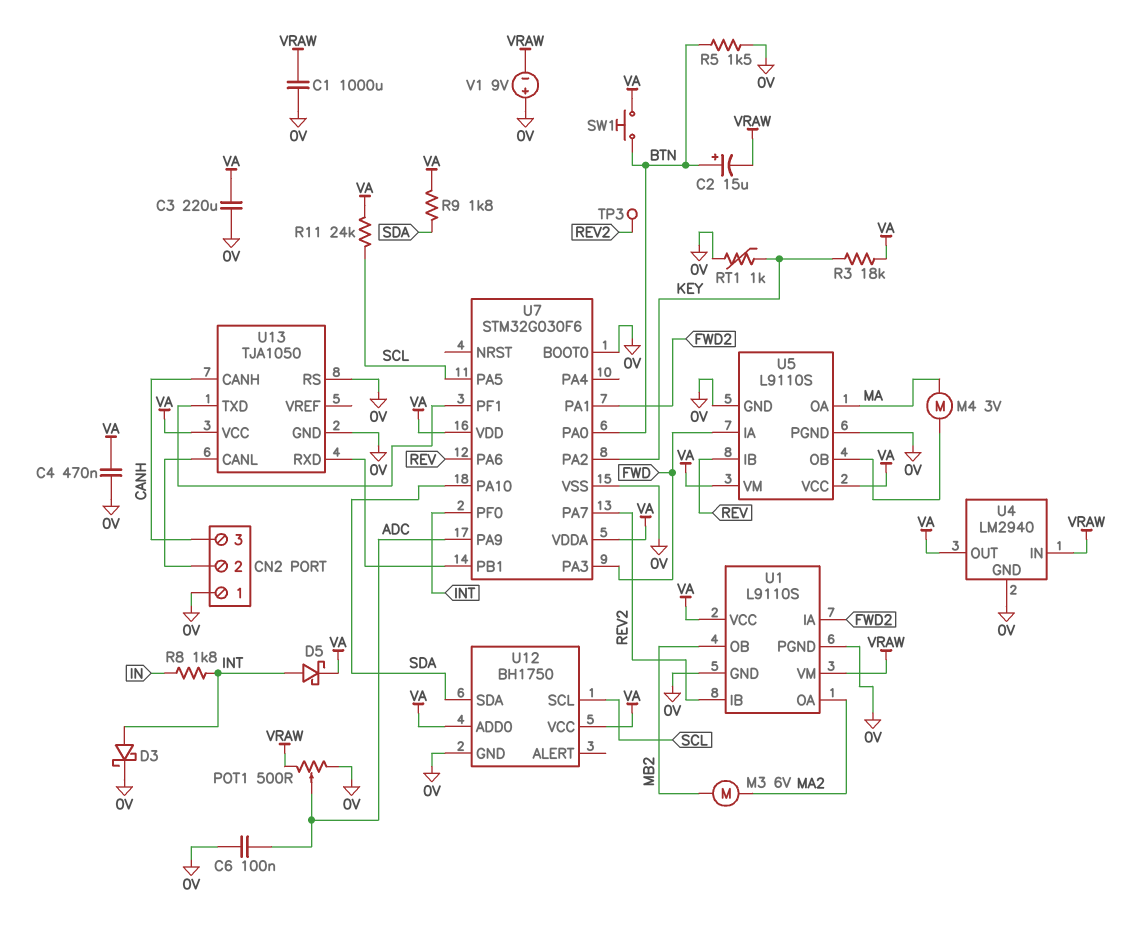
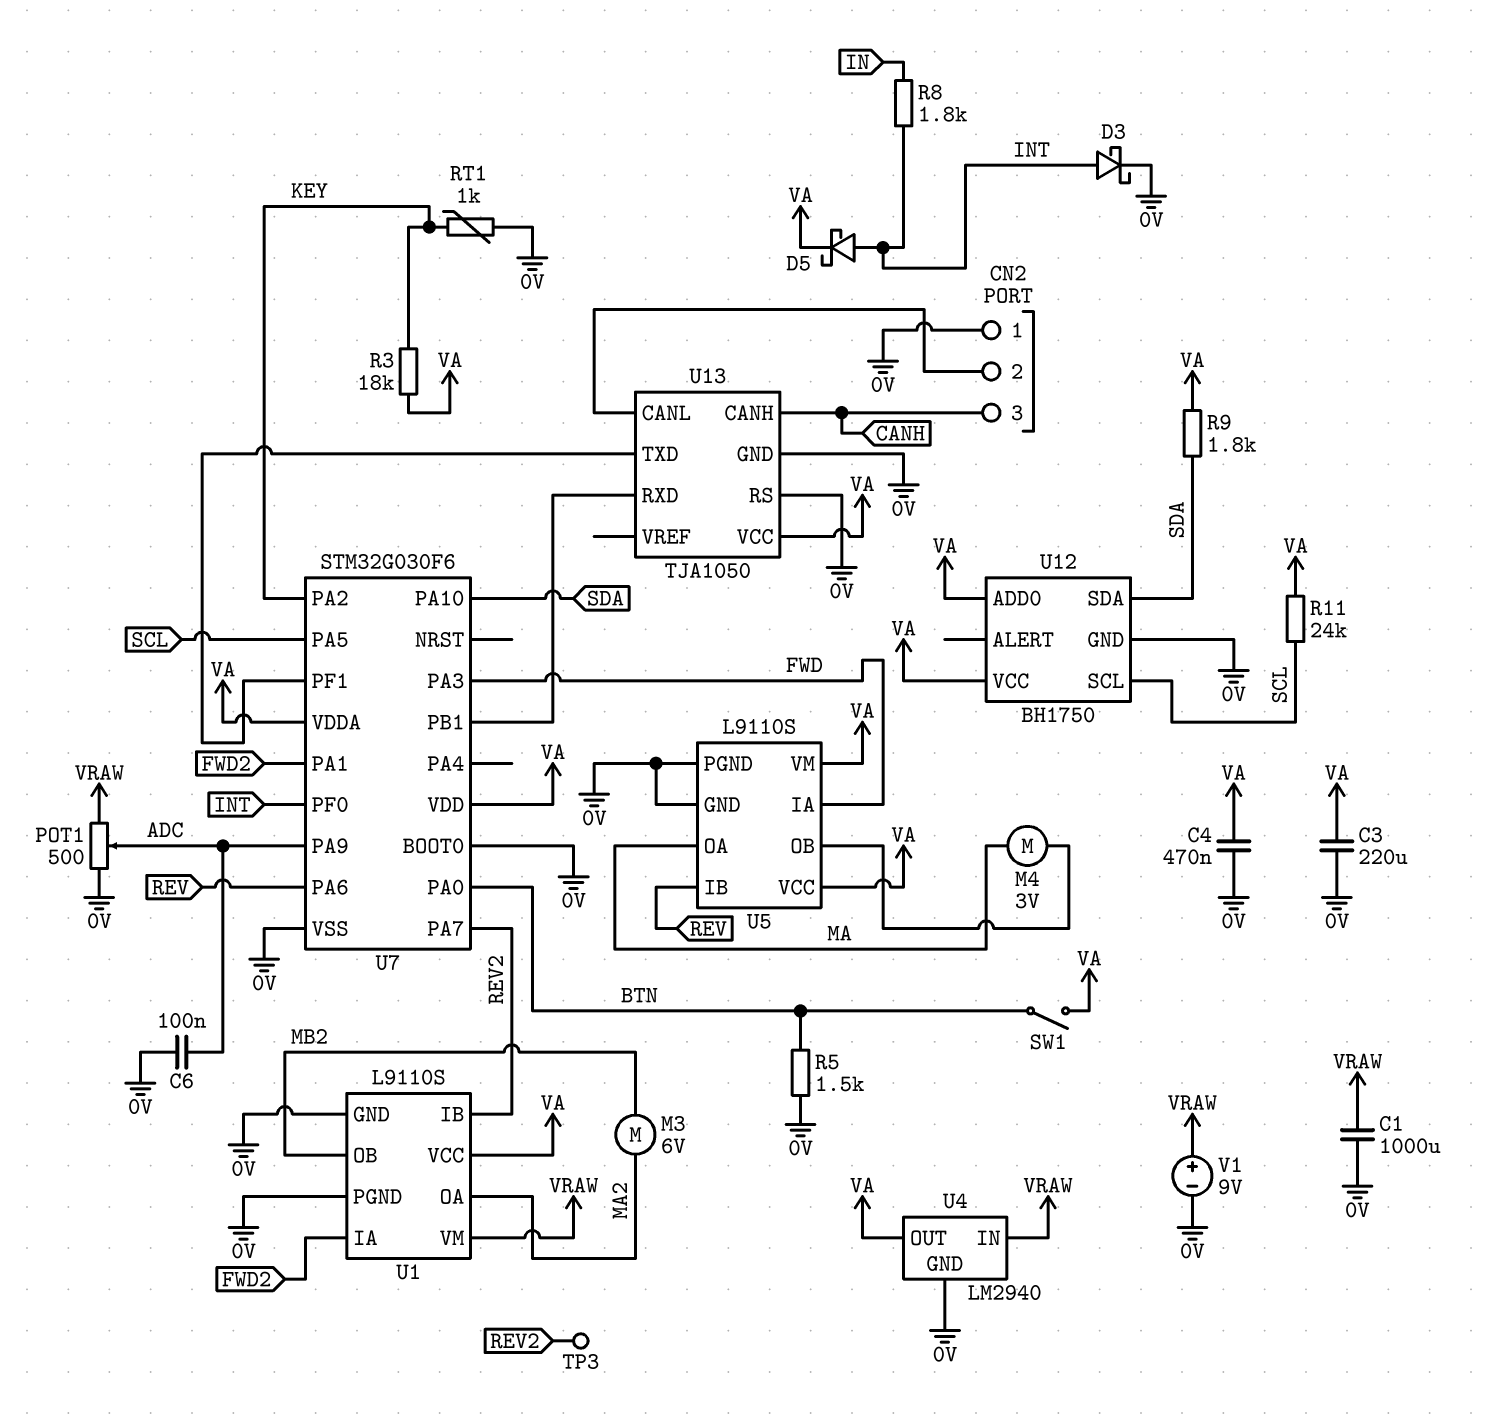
C2: 15uF (plus BTN, minus VRAW) -> none
SW1: button (BTN, VA) -> switch (BTN, VA)
V1: 9V (plus 0V, minus VRAW) -> 9V (plus VRAW, minus 0V)

